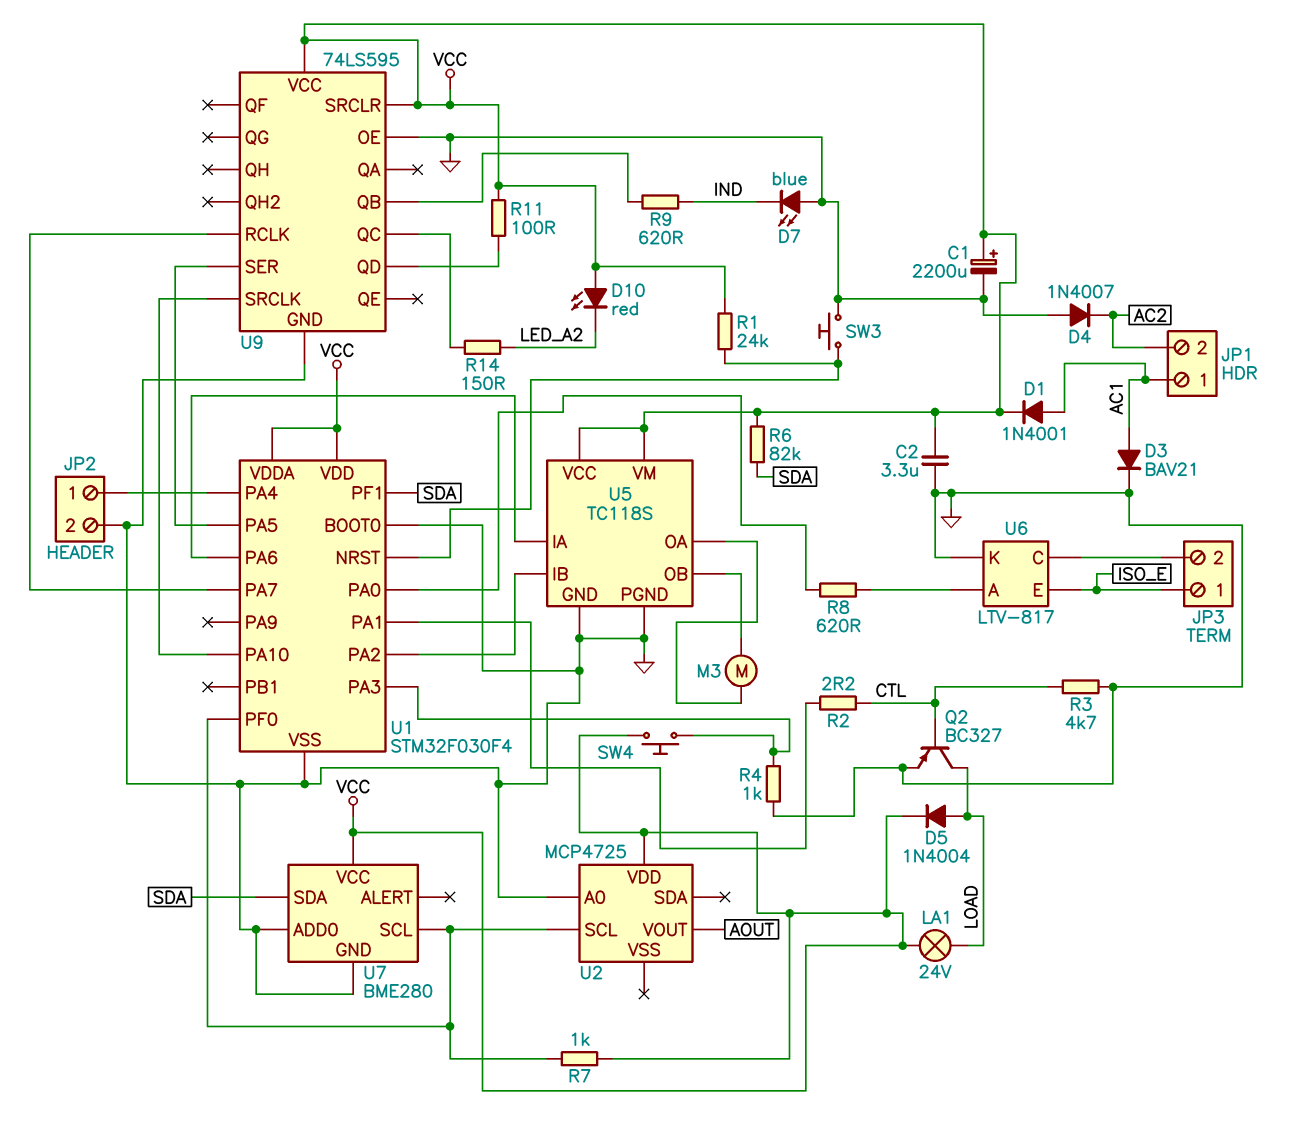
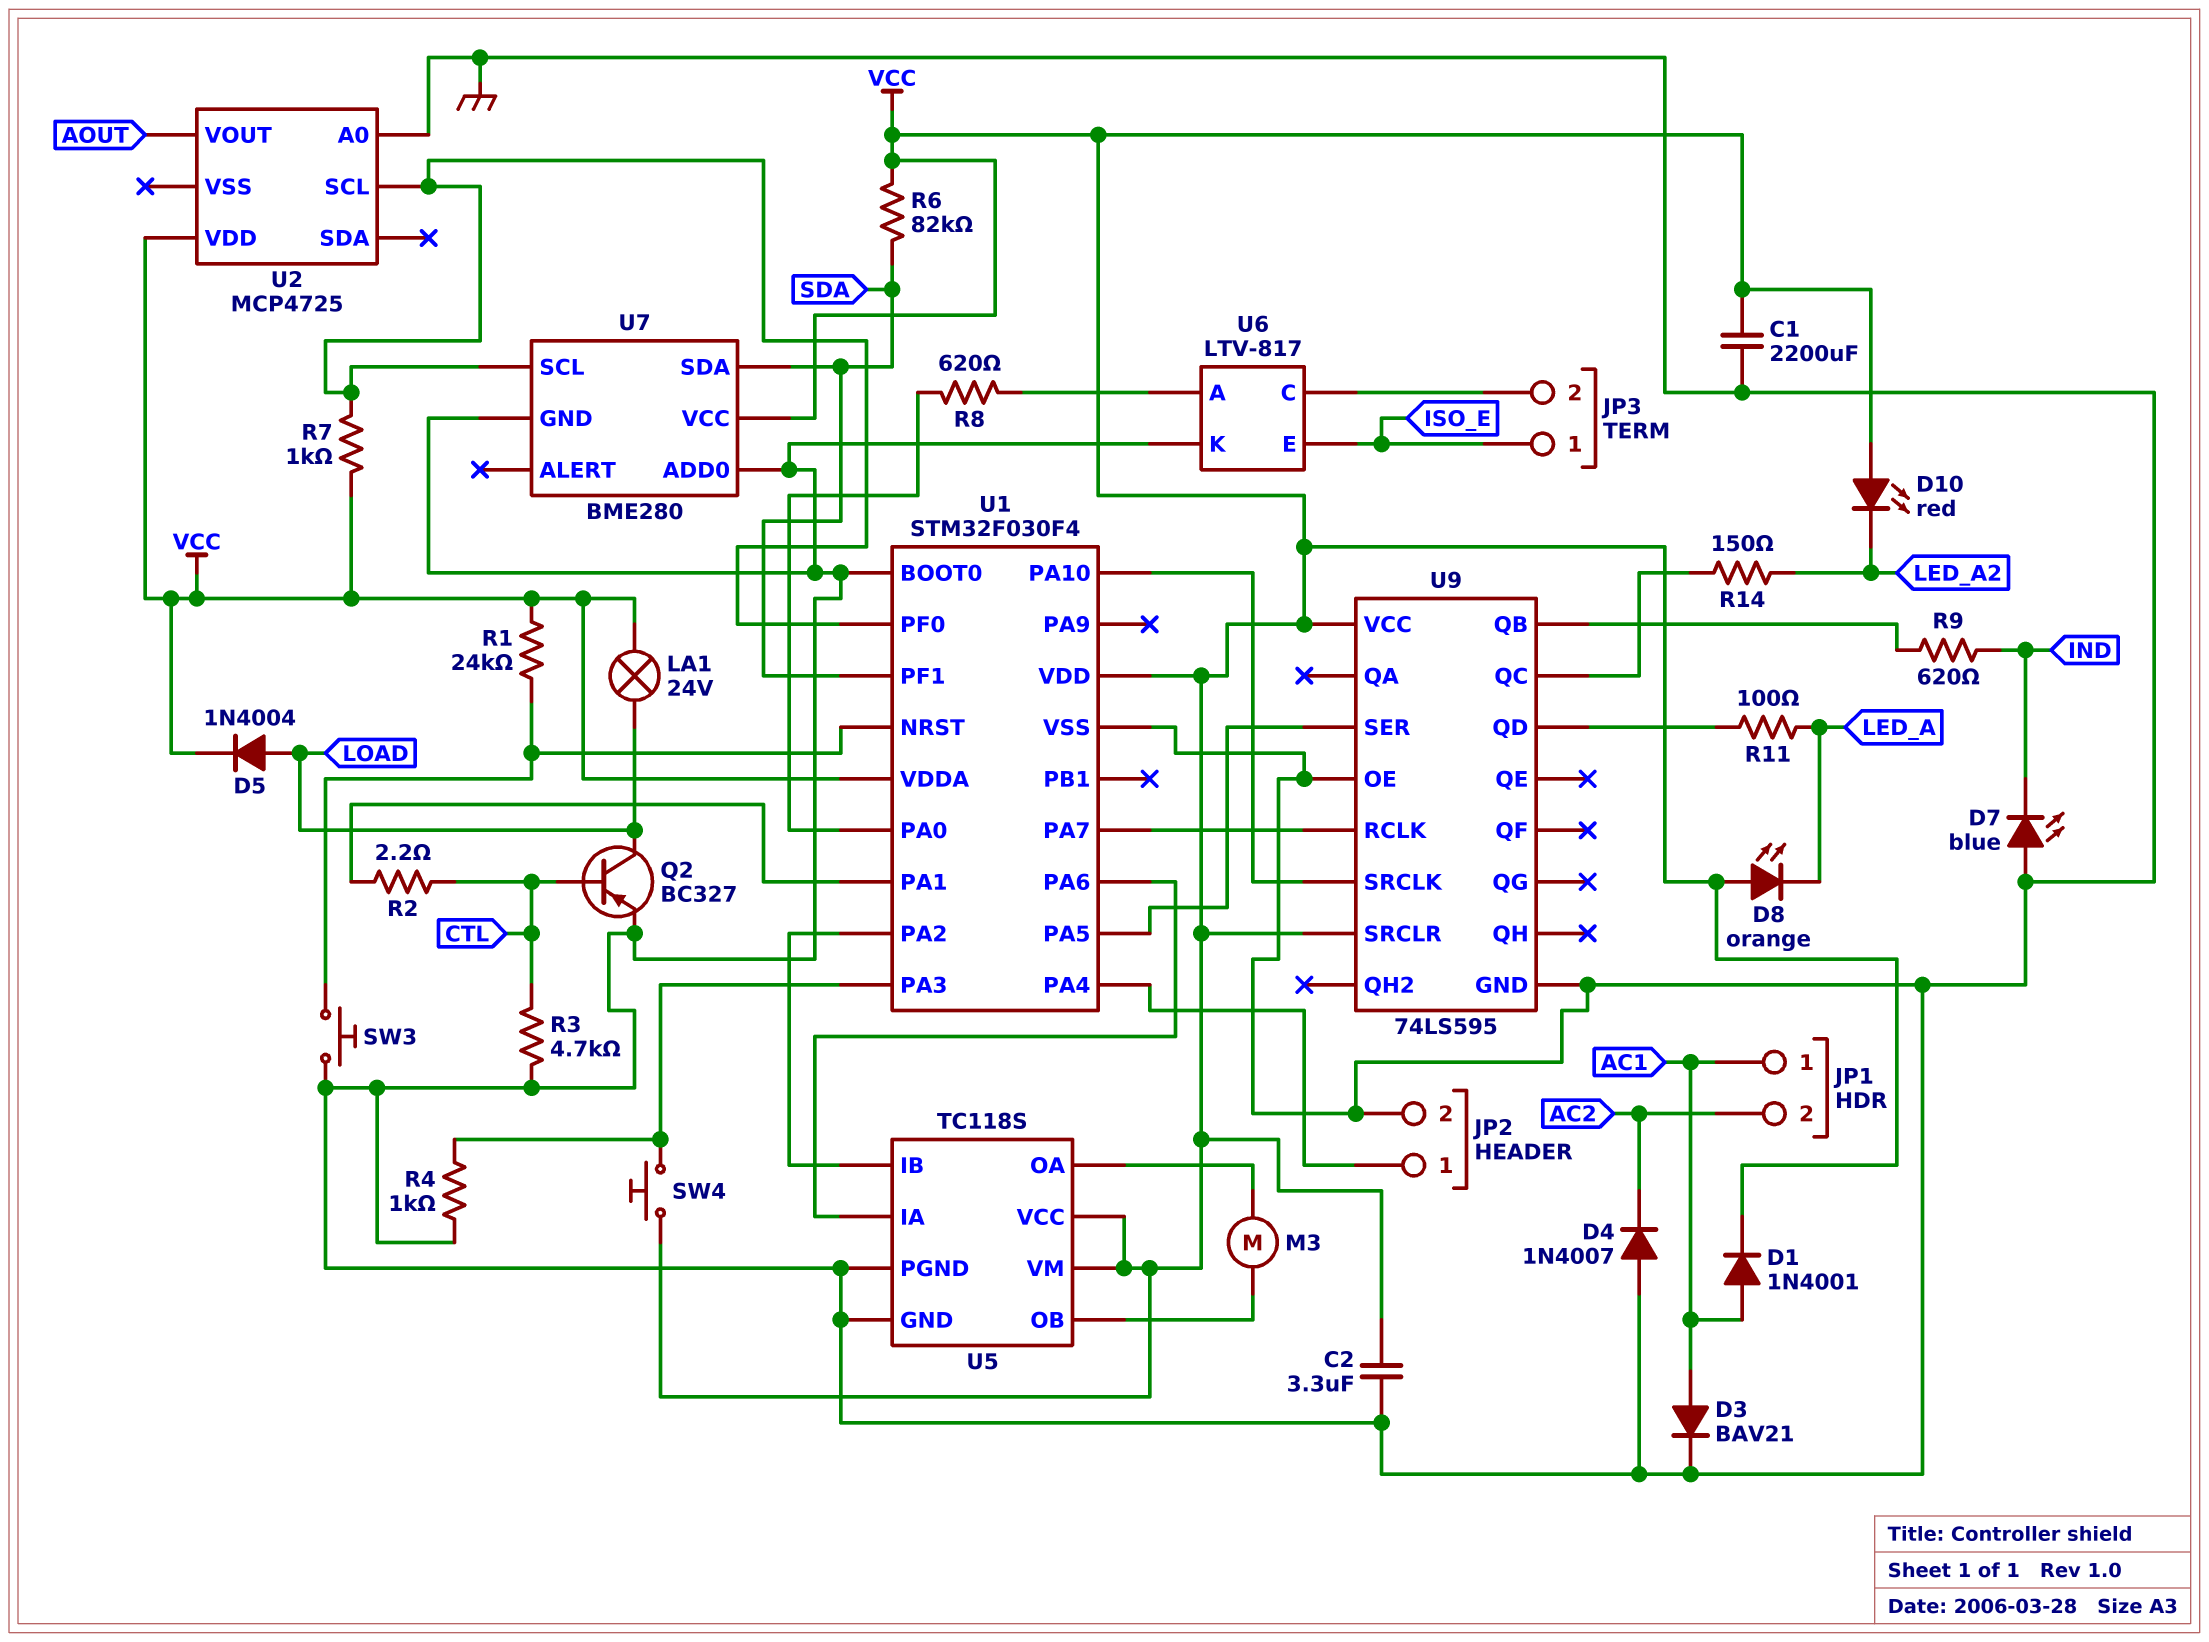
C1: 2200uF (plus VCC, minus GND) -> 2200uF (GND, VCC)
D8: none -> LED orange (A VCC, K LED_A)
R11: 100 (U9/QD, VCC) -> 100 (LED_A, U9/QD)

